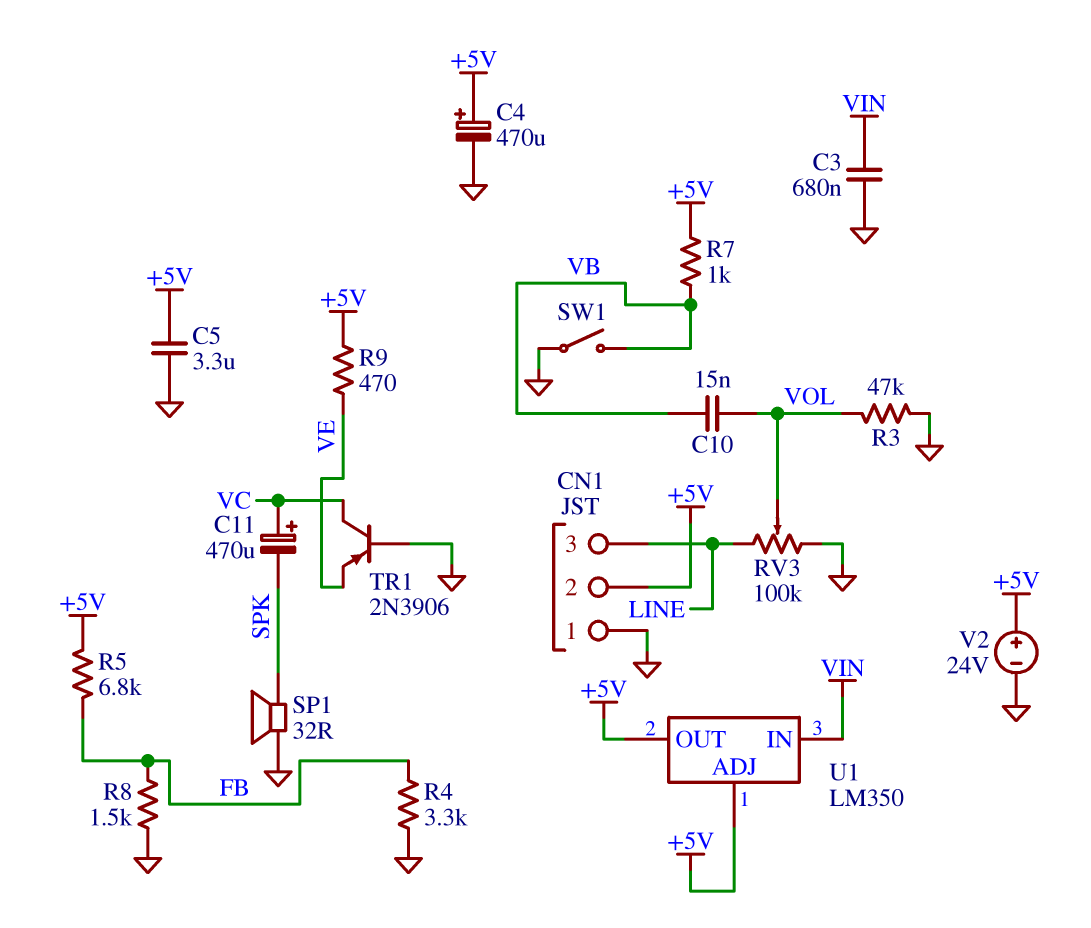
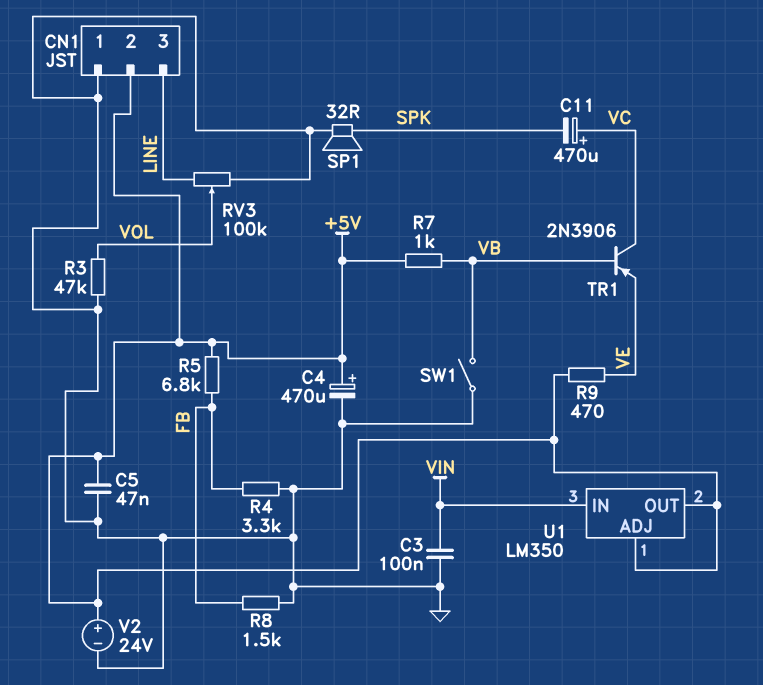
C3: 680nF (GND, VIN) -> 100nF (GND, VIN)
C5: 3.3uF (+5V, GND) -> 47nF (+5V, GND)
C10: 15nF (VB, VOL) -> none
TR1: PNP 2N3906 (B GND, C VC, E VE) -> PNP 2N3906 (B VB, C VC, E VE)

